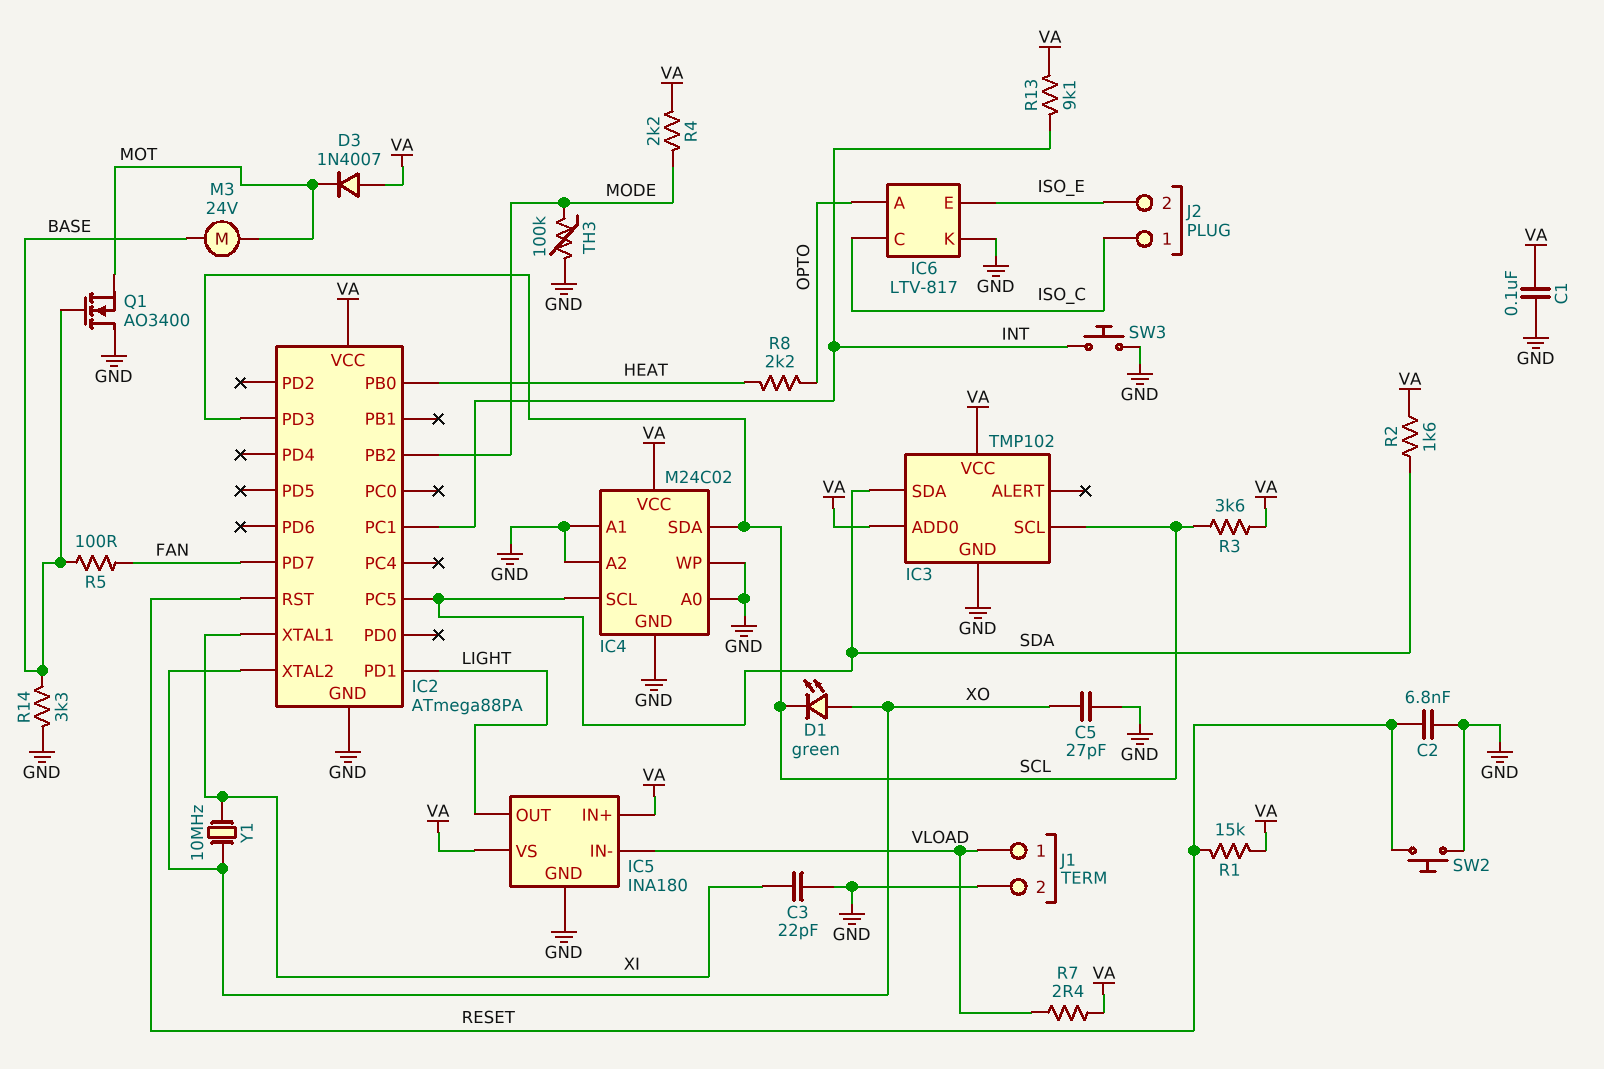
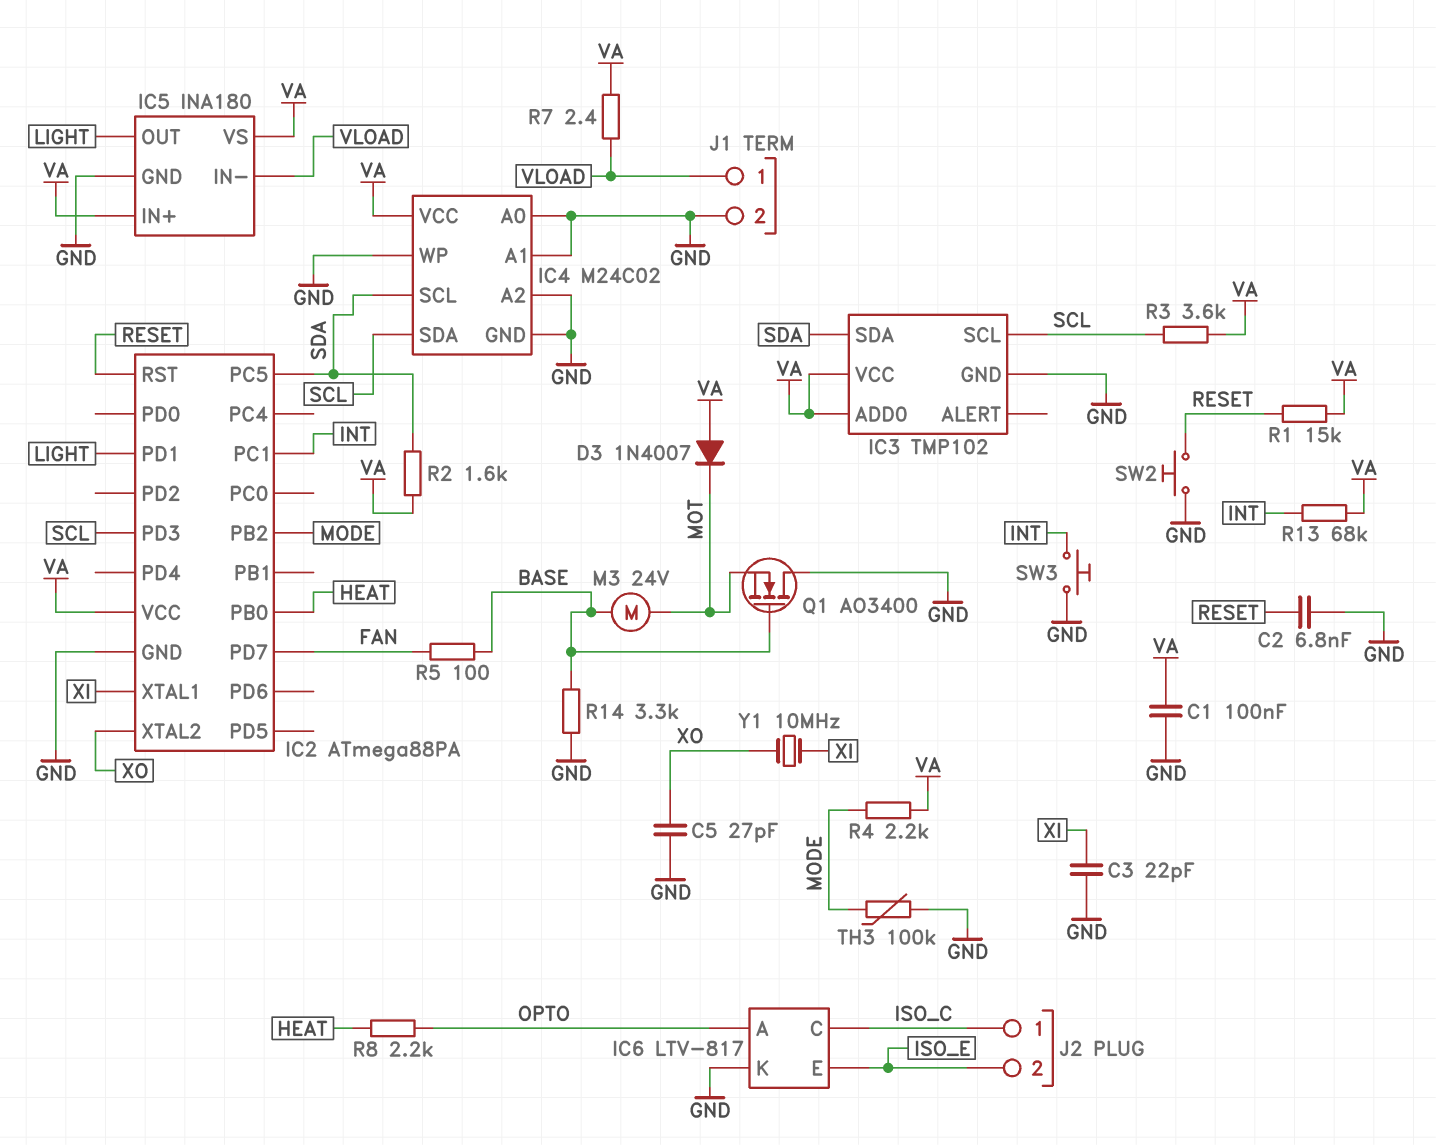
D1: LED green (A XO, K SCL) -> none
R13: 9.1k (INT, VA) -> 68k (INT, VA)

